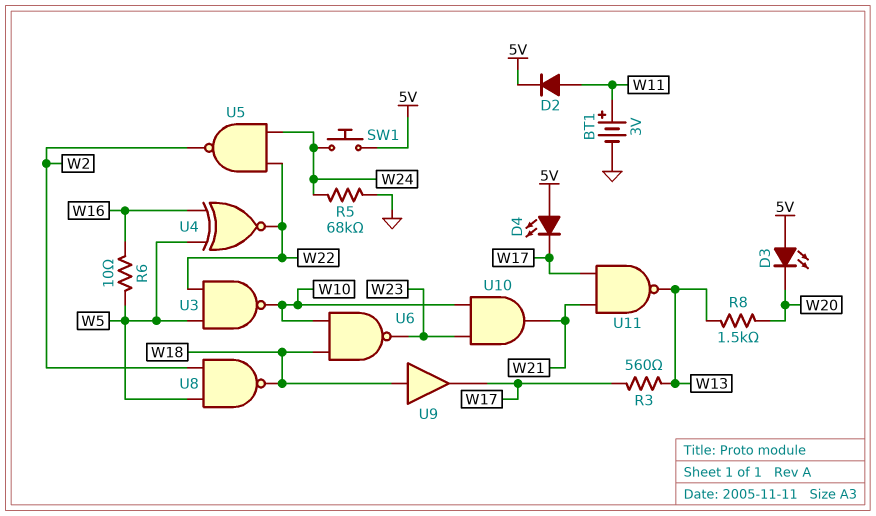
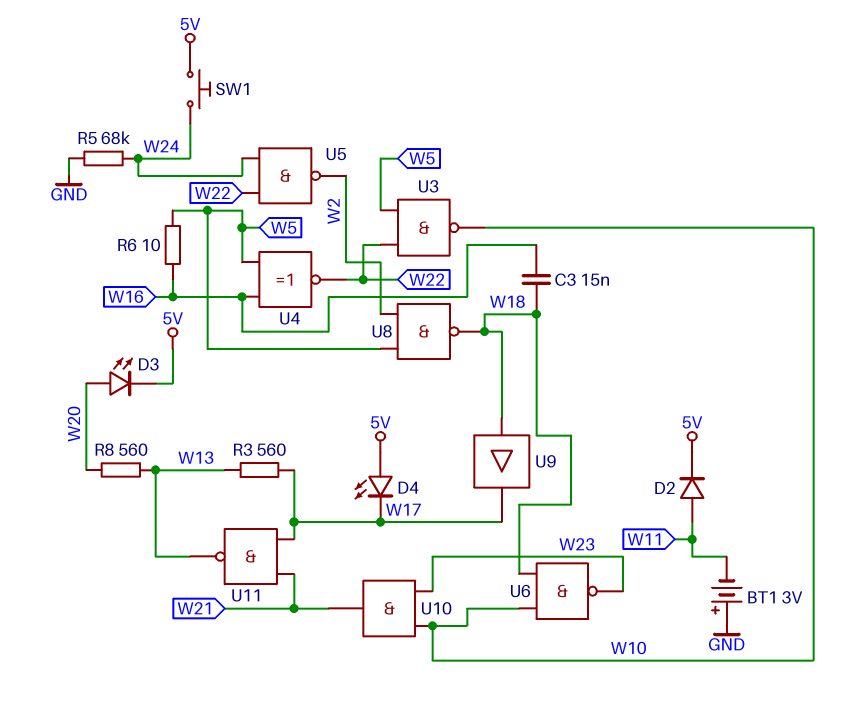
BT1: 3V (plus W11, minus GND) -> 3V (plus GND, minus W11)
C3: none -> 15nF (W16, W18)
D3: LED (A 5V, K W20) -> LED (A W20, K 5V)
R8: 1.5k (W13, W20) -> 560 (W13, W20)

